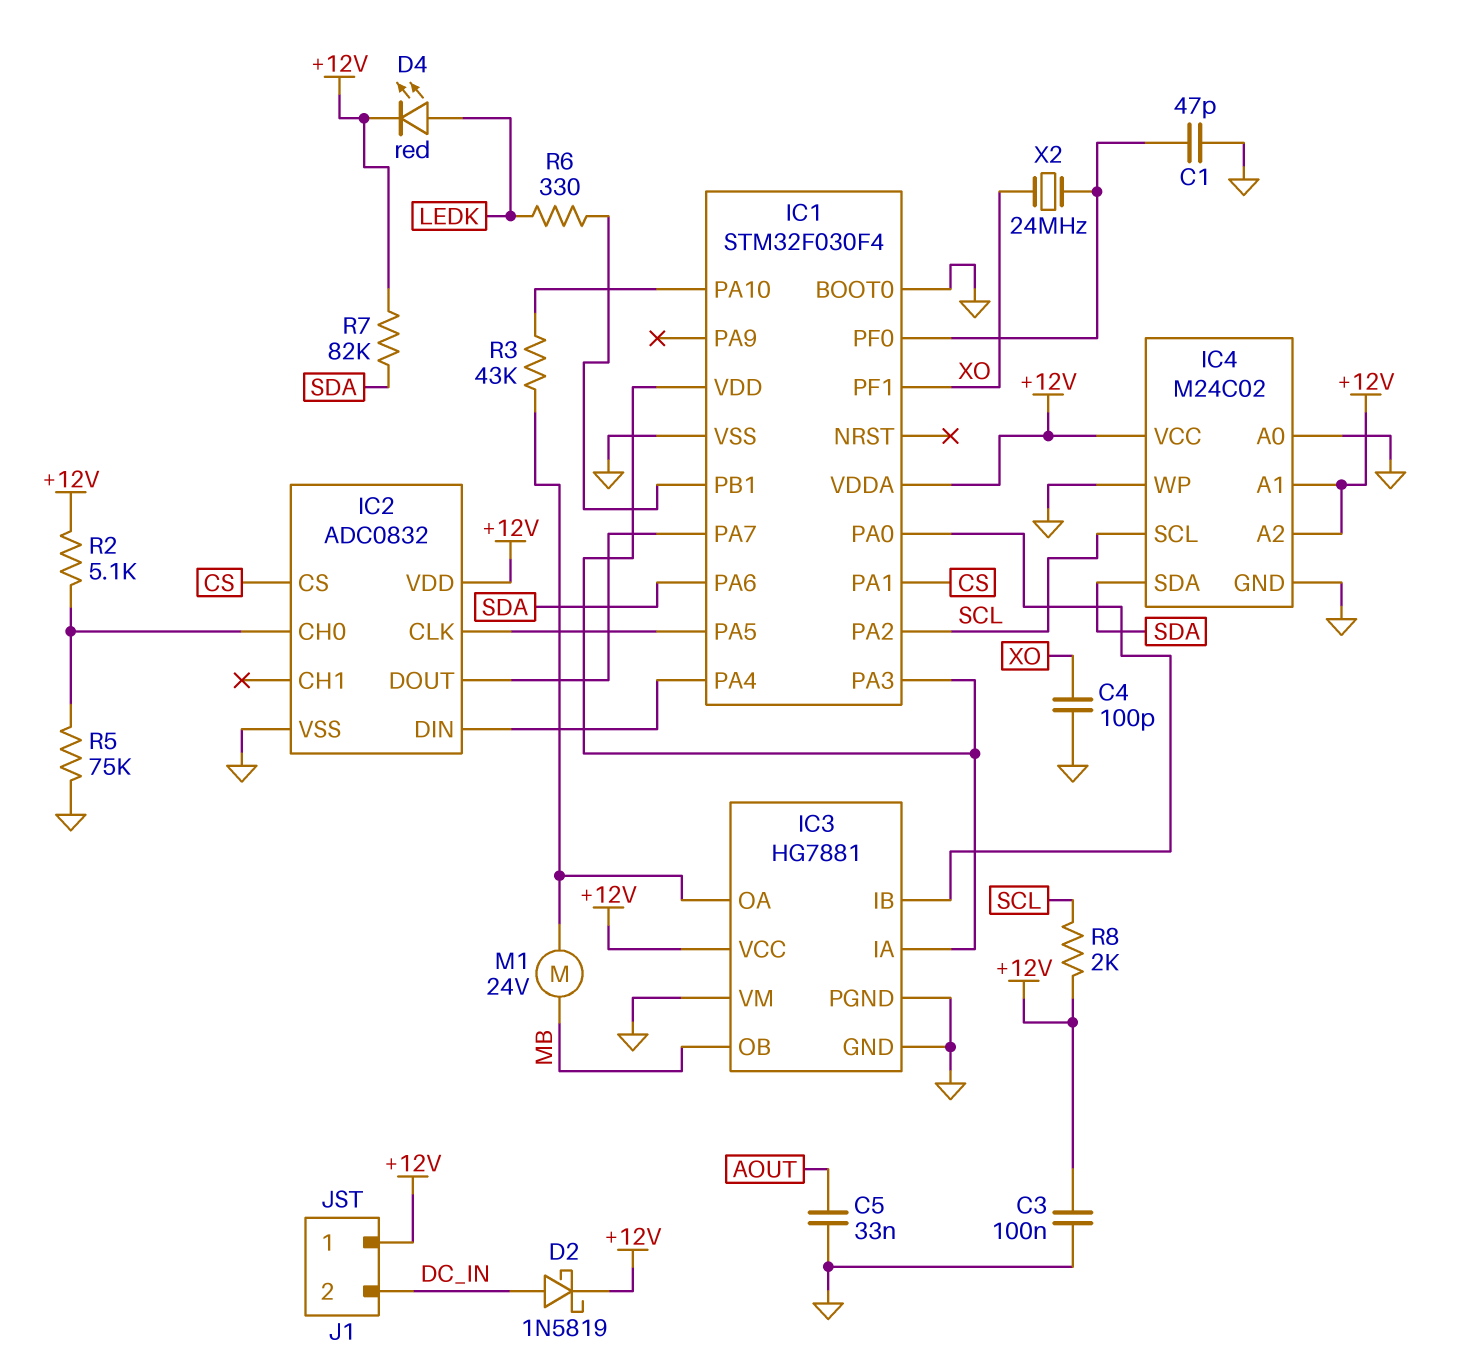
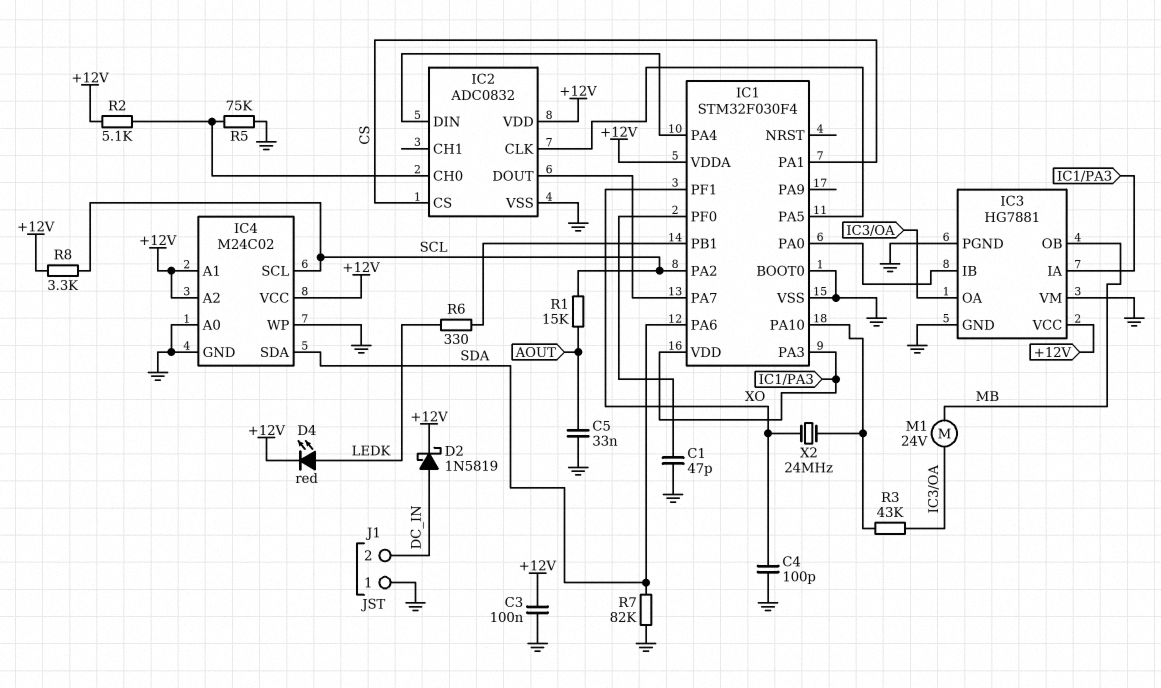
J1 pin 1: +12V -> GND
R1: none -> 15k (AOUT, SCL)
R7: 82k (+12V, SDA) -> 82k (GND, SDA)
R8: 2k (+12V, SCL) -> 3.3k (+12V, SCL)
X2: 24MHz (IC1/PF0, XO) -> 24MHz (IC1/PA10, XO)

